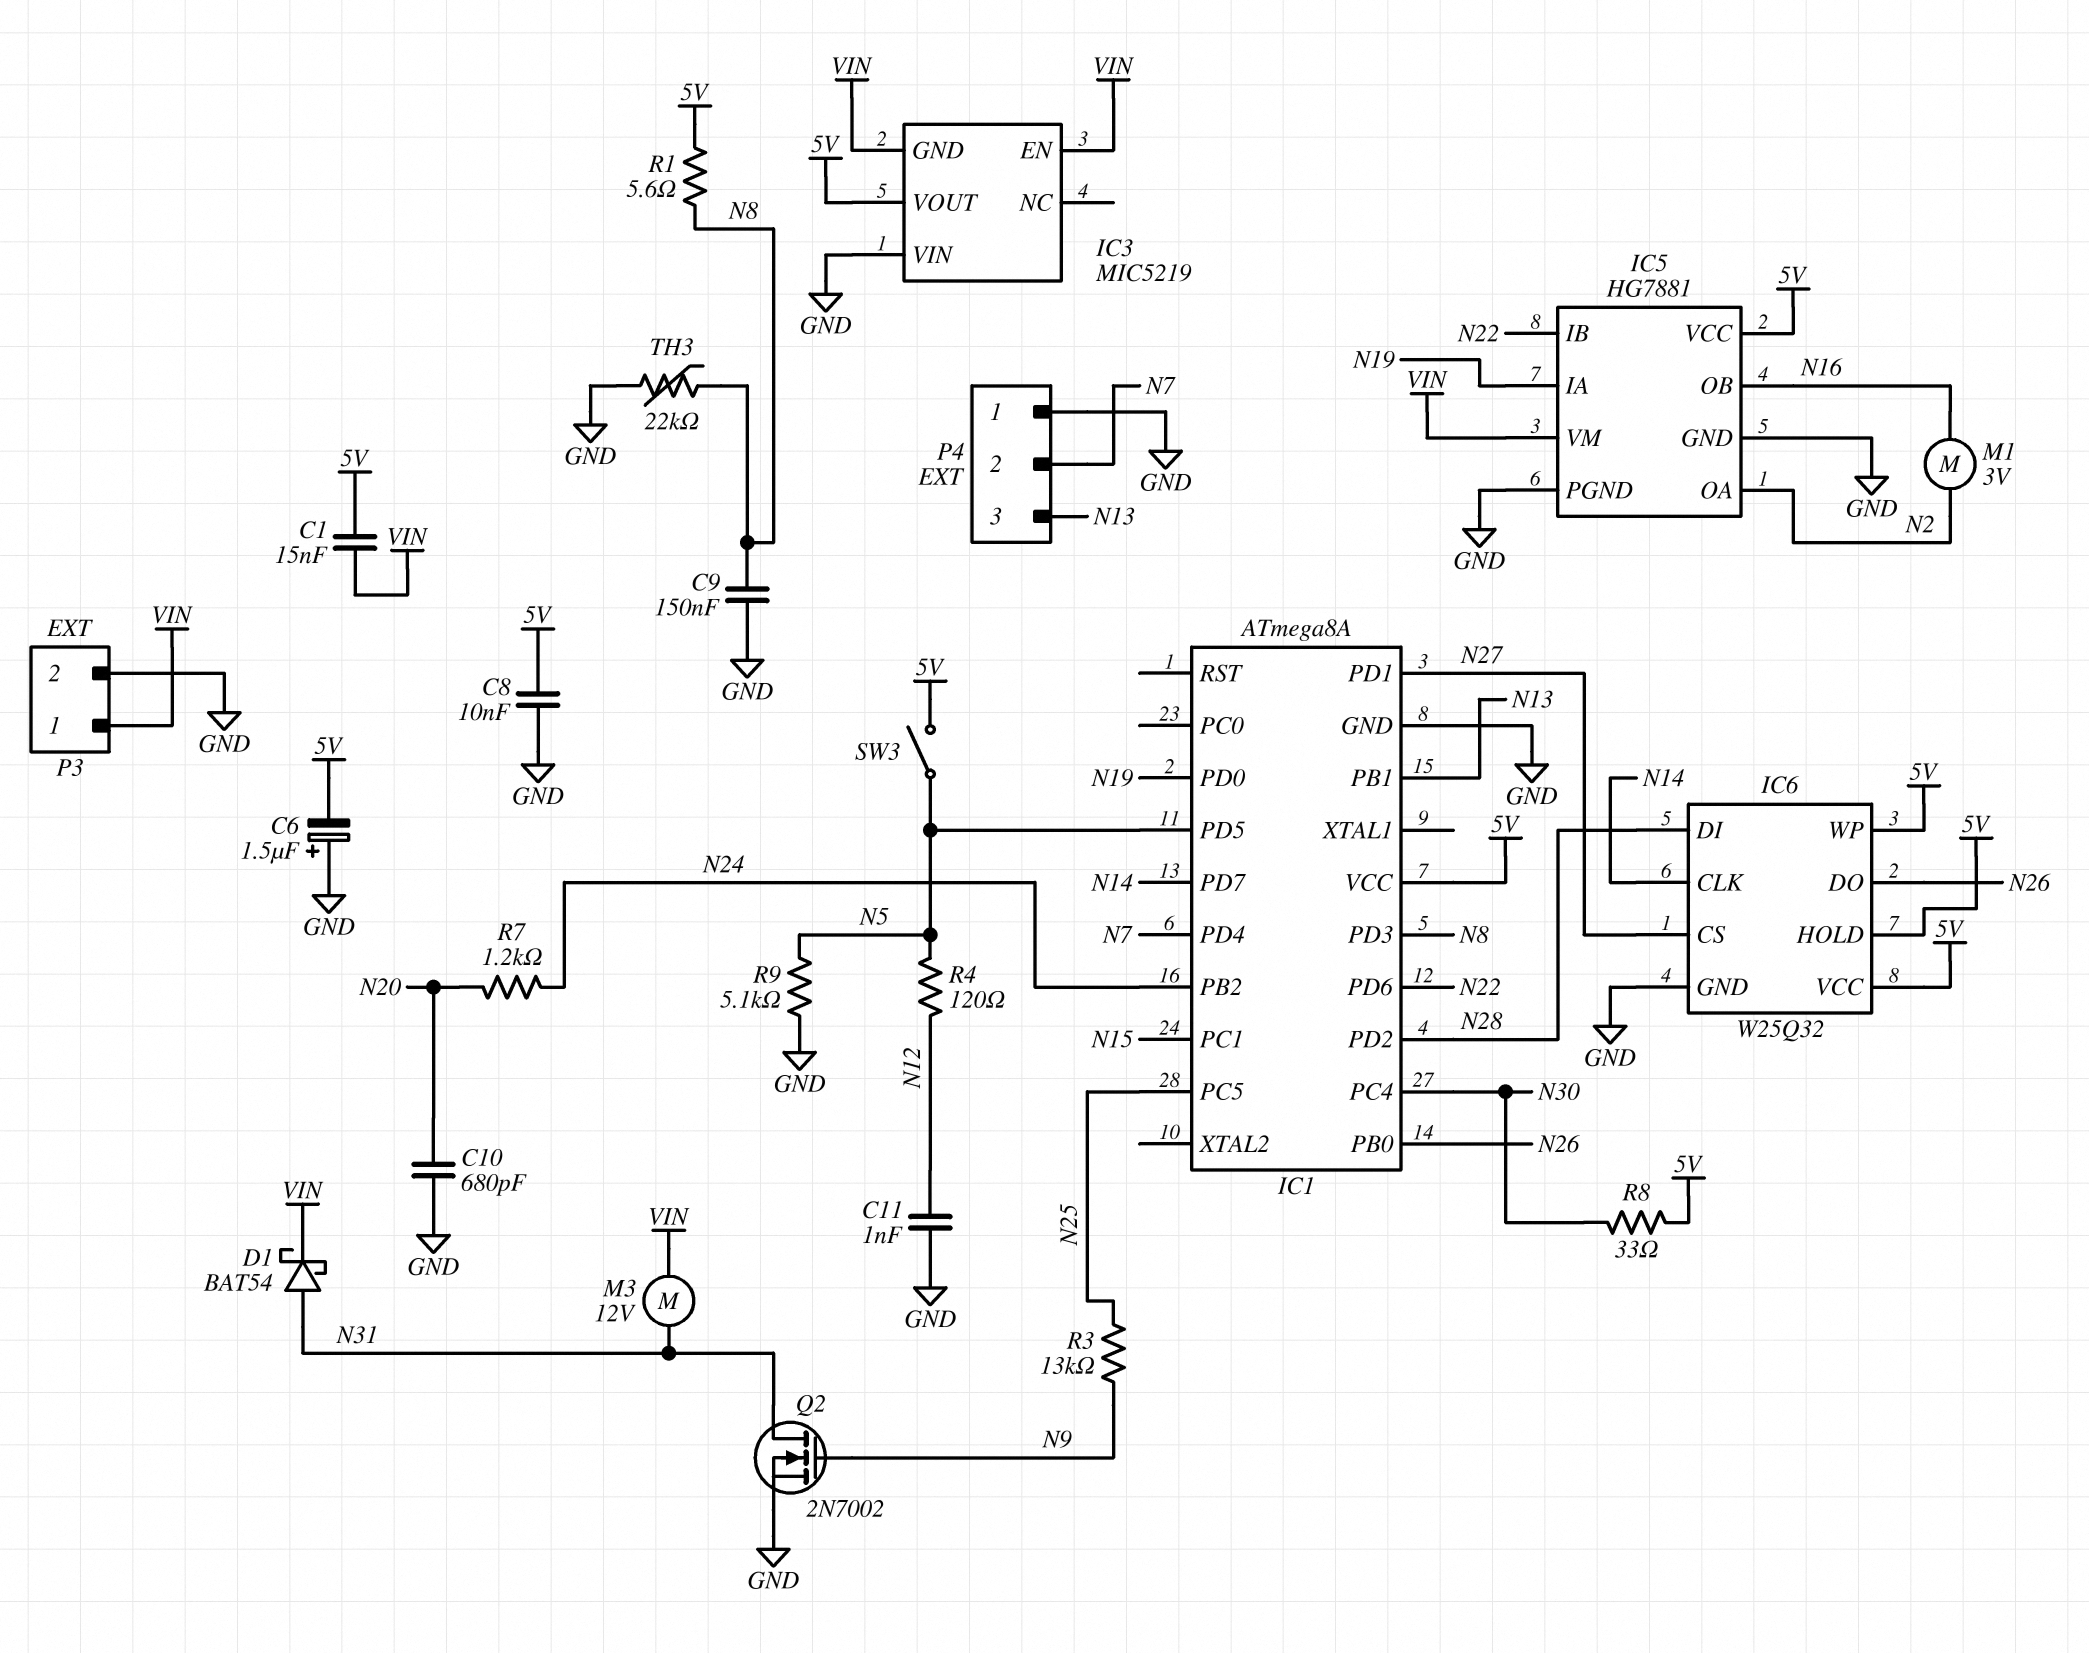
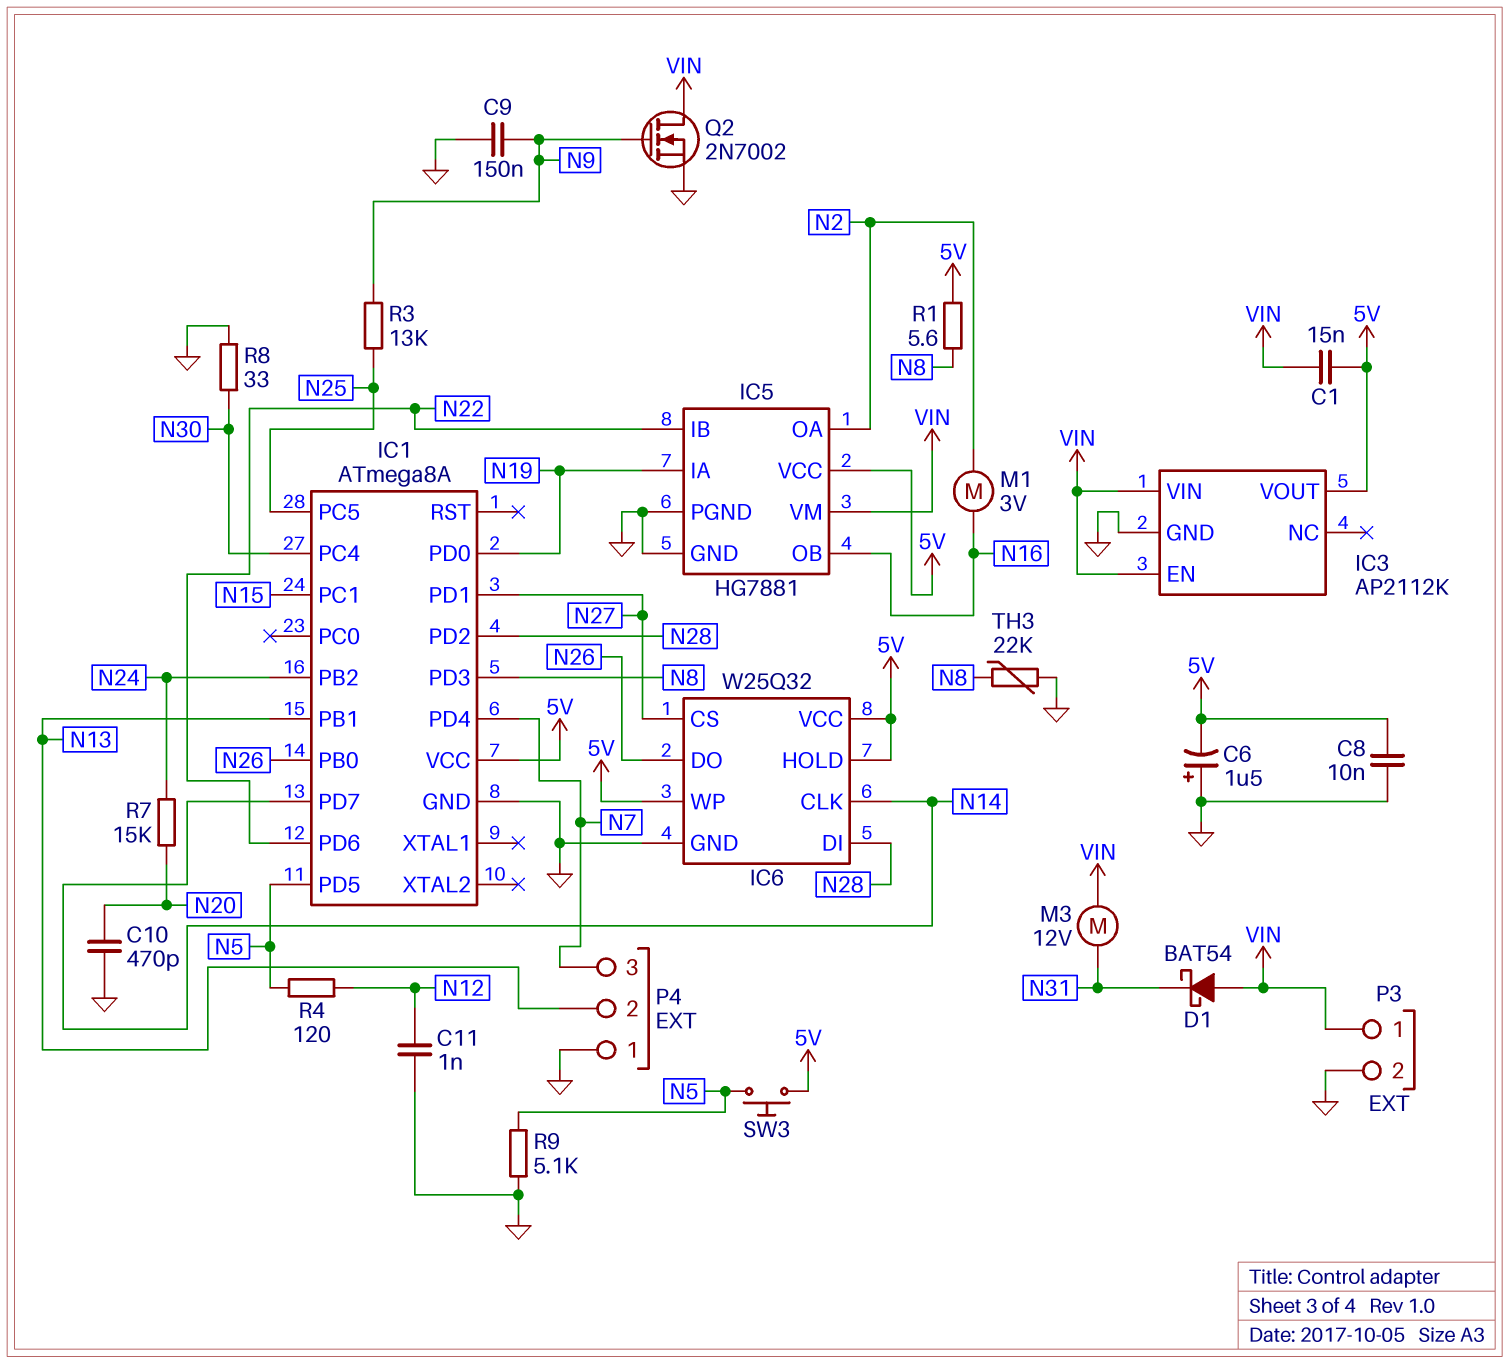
C9: 150nF (GND, N8) -> 150nF (GND, N9)
C10: 680pF (GND, N20) -> 470pF (GND, N20)
D1: schottky BAT54 (A N31, K VIN) -> schottky BAT54 (A VIN, K N31)
IC3: MIC5219 -> AP2112K
IC3 pin GND: VIN -> GND
IC3 pin VIN: GND -> VIN
P4 pin 2: N7 -> N13
P4 pin 3: N13 -> N7
Q2: NMOS 2N7002 (G N9, D N31, S GND) -> NMOS 2N7002 (G N9, D VIN, S GND)
R7: 1.2k (N20, N24) -> 15k (N20, N24)
R8: 33 (5V, N30) -> 33 (GND, N30)
SW3: switch (5V, N5) -> button (5V, N5)

